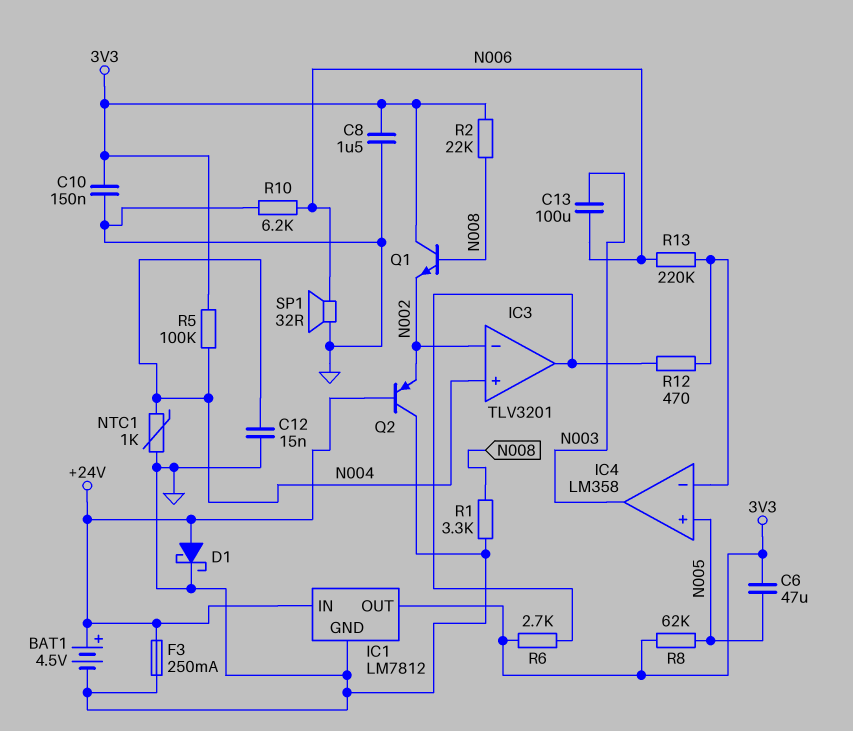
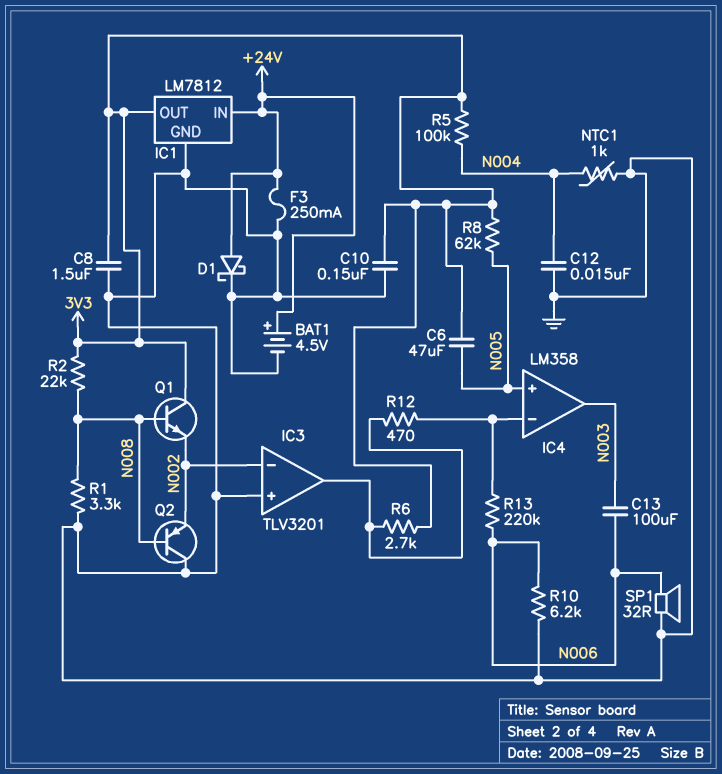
IC3 pin in+: N004 -> GND
Q2: PNP (B +24V, C GND, E N002) -> PNP (B N008, C GND, E N002)

